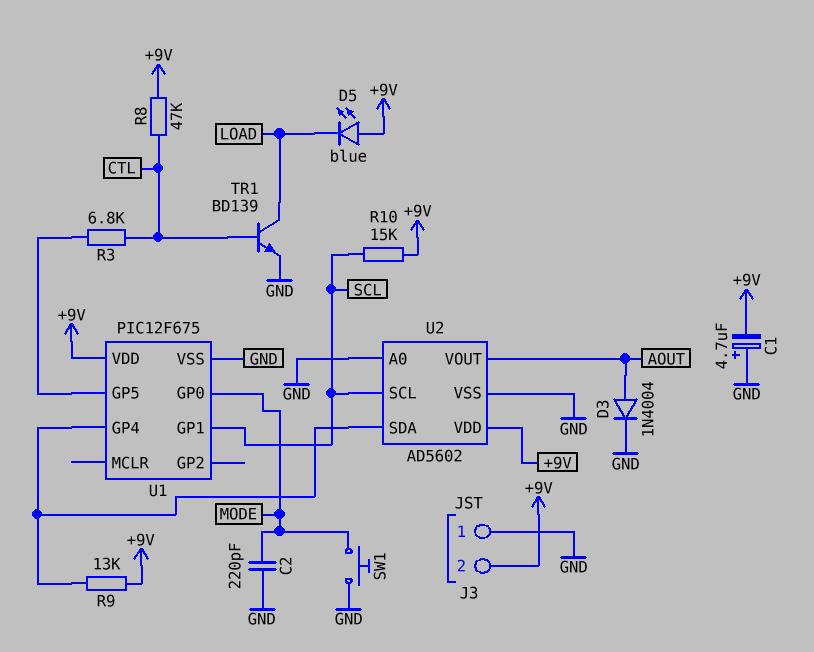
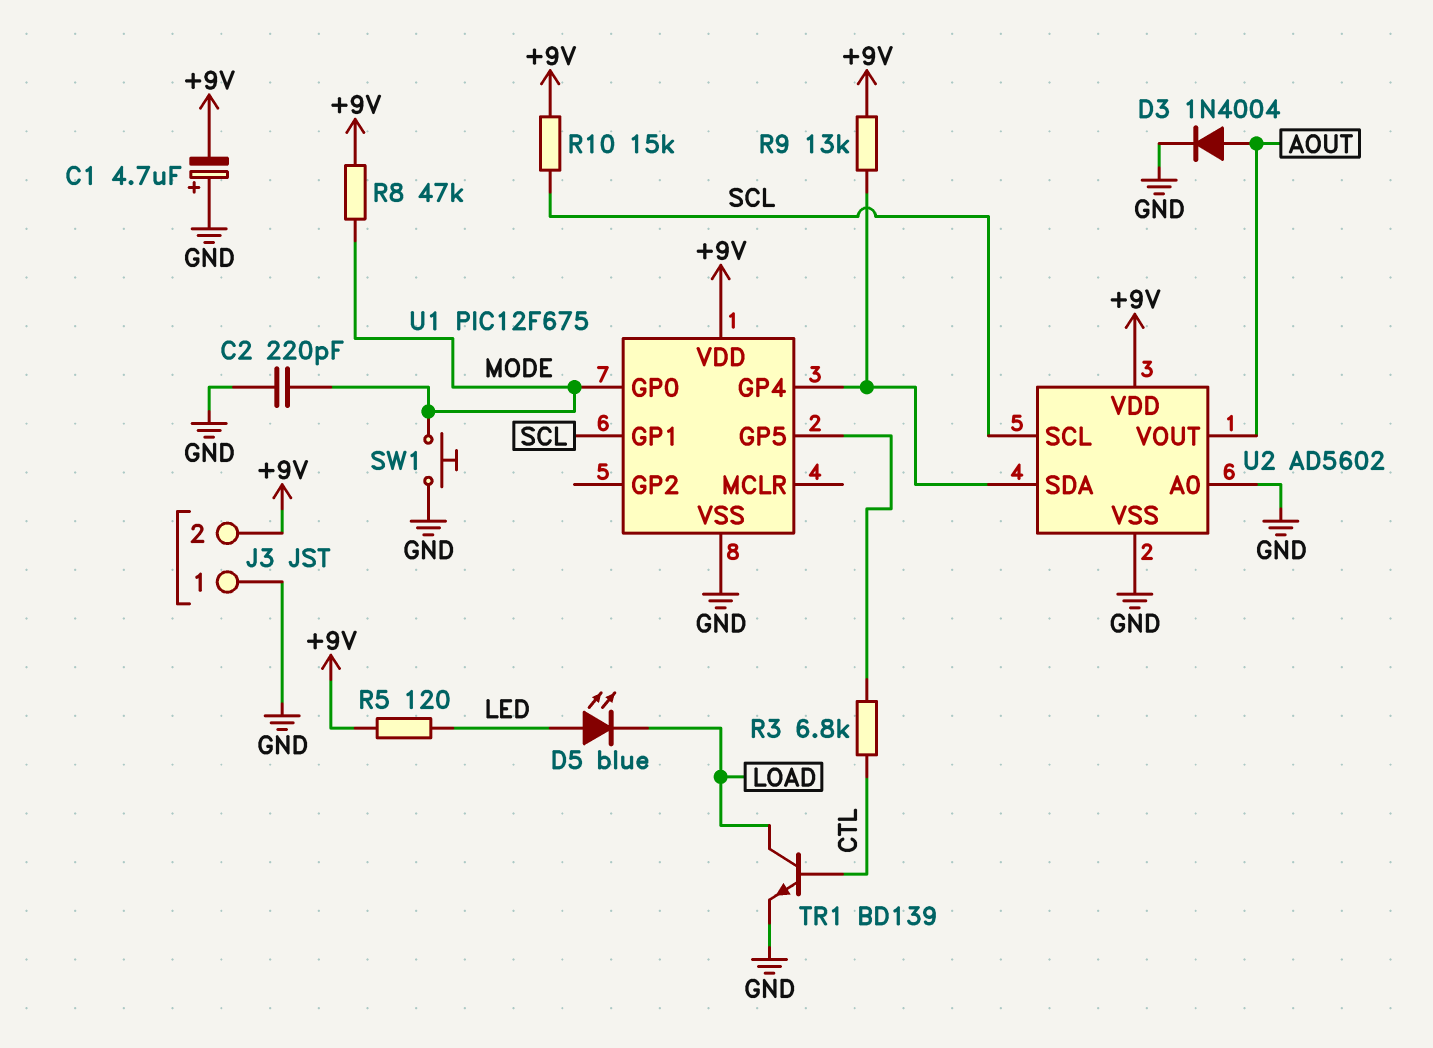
D5: LED blue (A +9V, K LOAD) -> LED blue (A LED, K LOAD)
R5: none -> 120 (+9V, LED)
R8: 47k (+9V, CTL) -> 47k (+9V, MODE)

